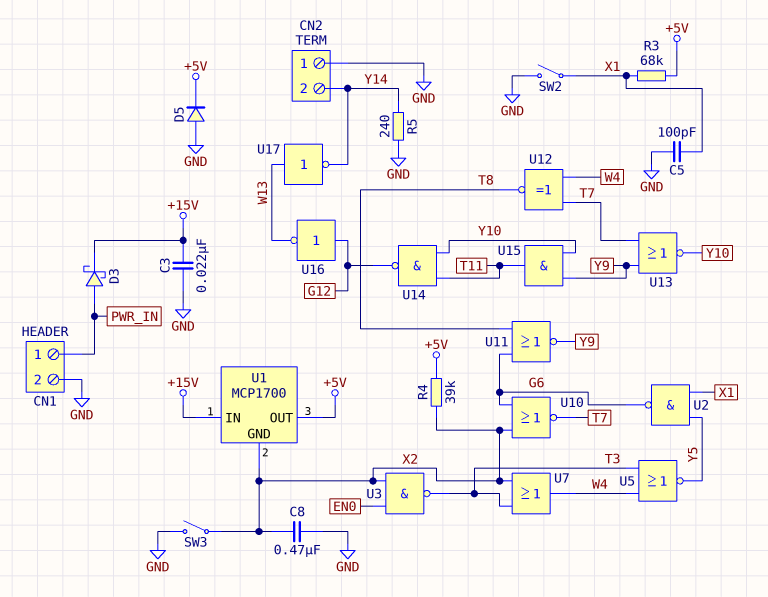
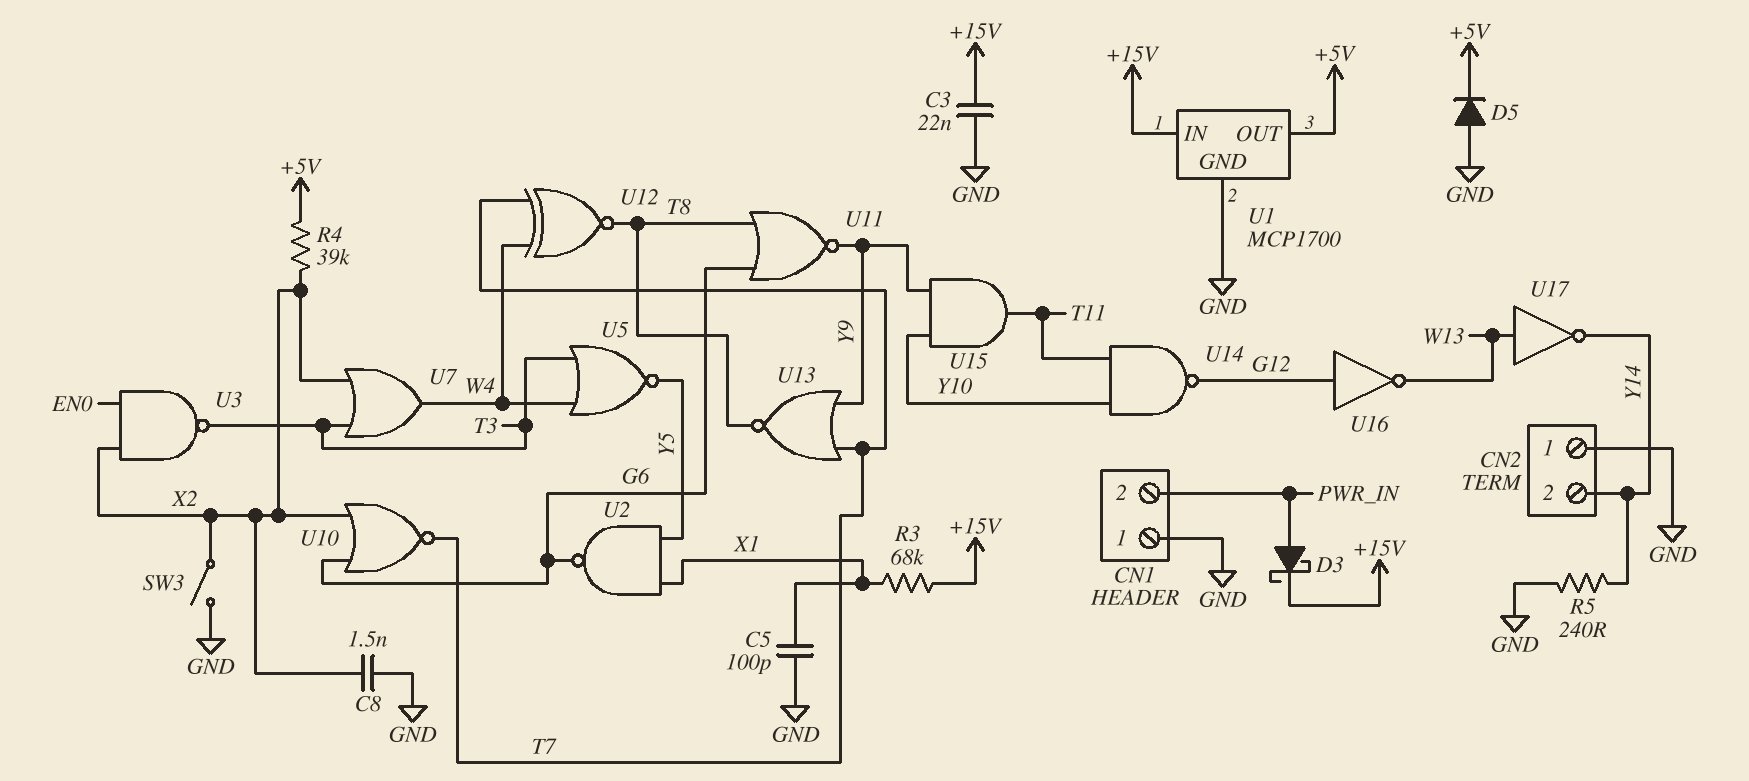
C8: 470nF (GND, X2) -> 1.5nF (GND, X2)
CN1 pin 1: PWR_IN -> GND
CN1 pin 2: GND -> PWR_IN
R3: 68k (+5V, X1) -> 68k (+15V, X1)
SW2: switch (GND, X1) -> none
U1 pin GND: X2 -> GND
U13: NOR (in T7, in Y9, out Y10) -> NOR (in T7, in Y9, out T8)

